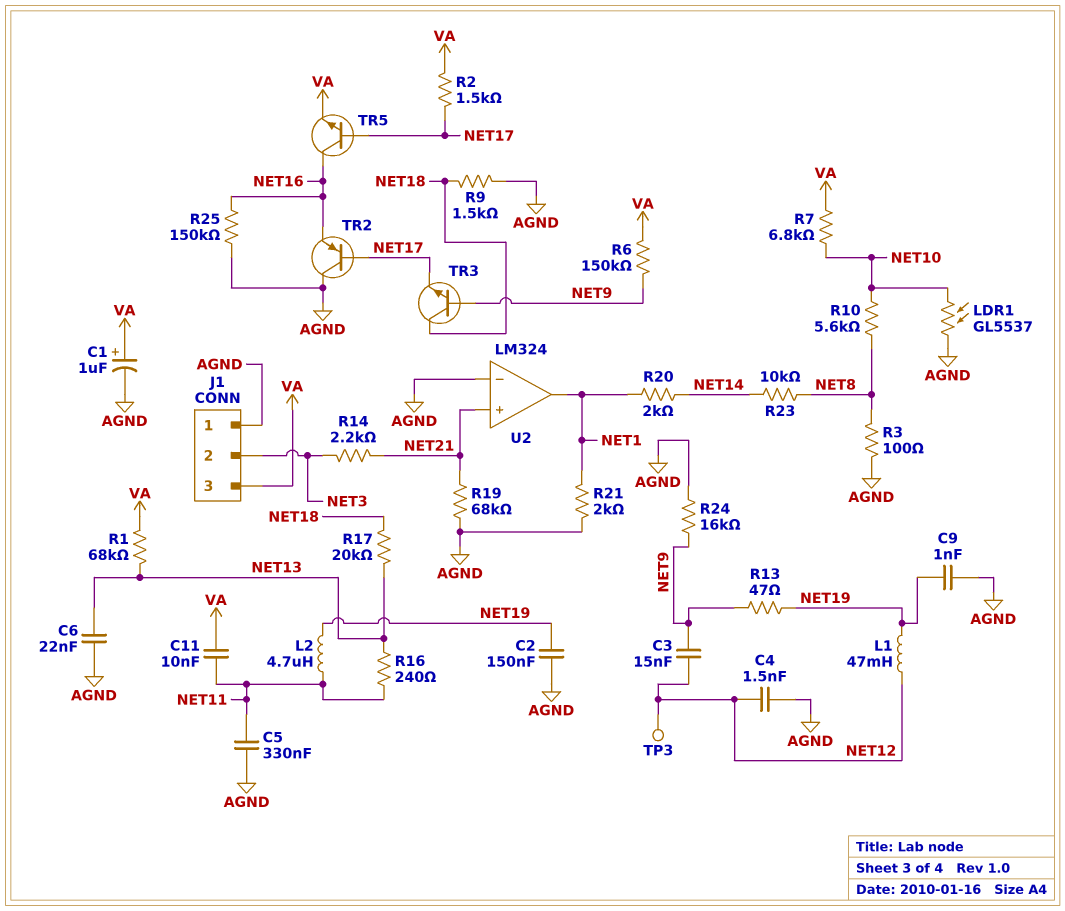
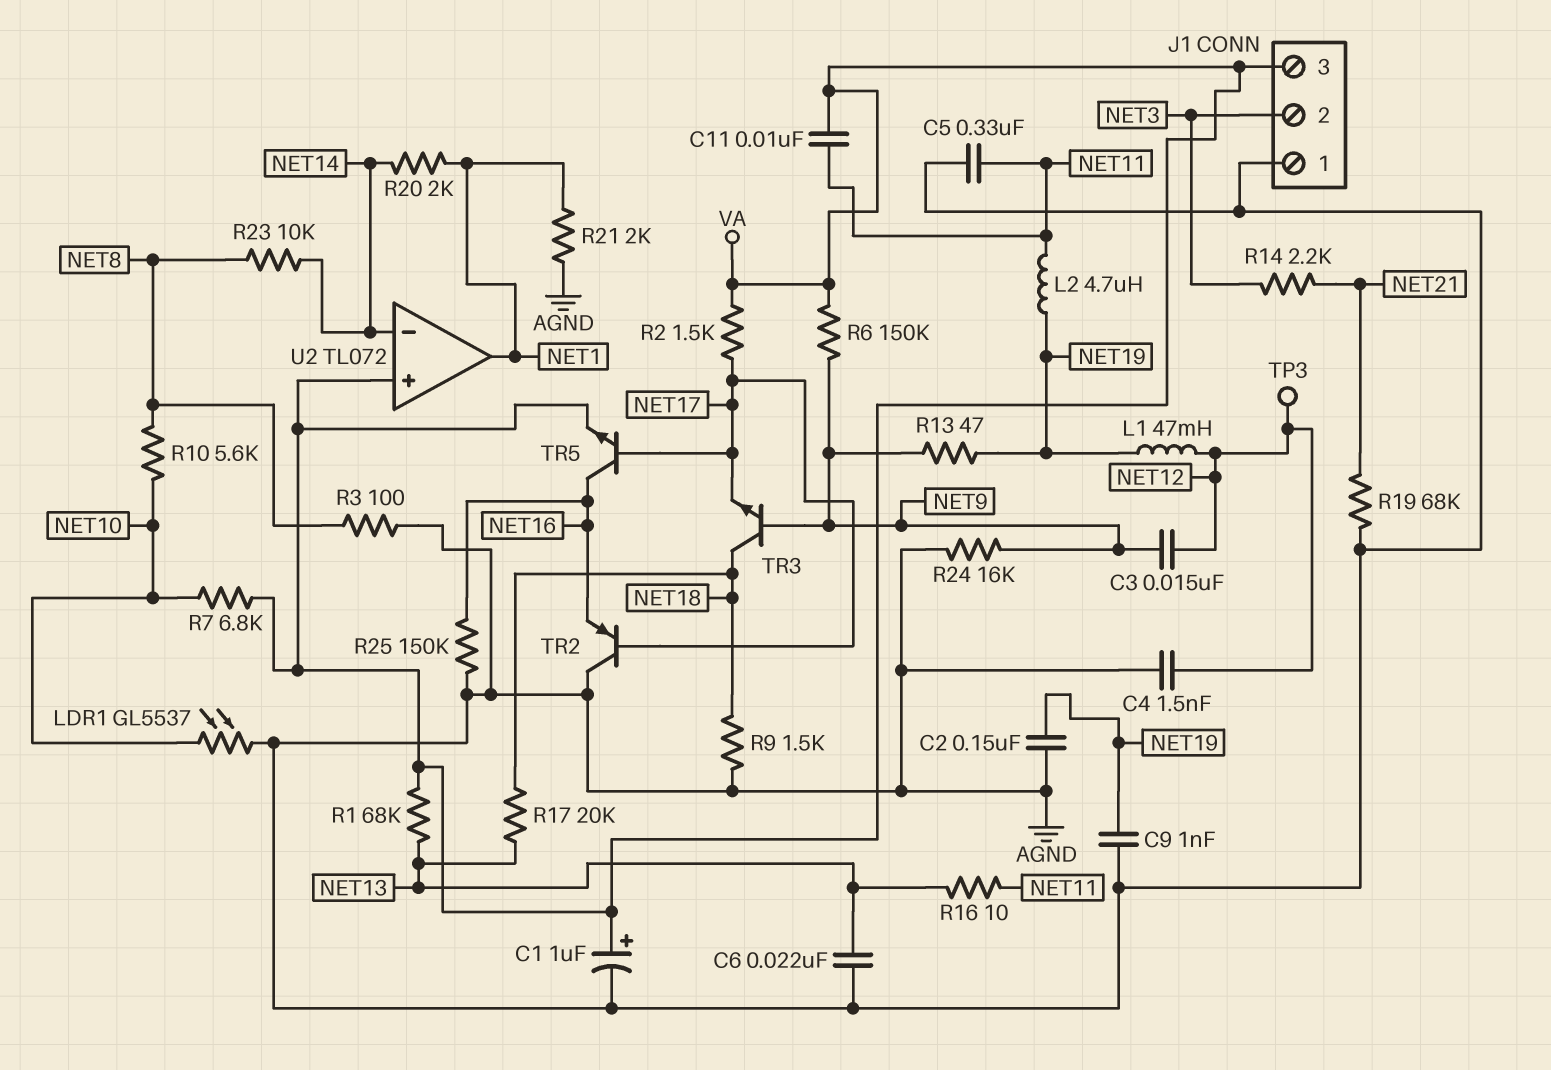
R16: 240 (NET11, NET13) -> 10 (NET11, NET13)
U2: LM324 -> TL072
U2 pin in+: NET21 -> VA
U2 pin in-: AGND -> NET14

